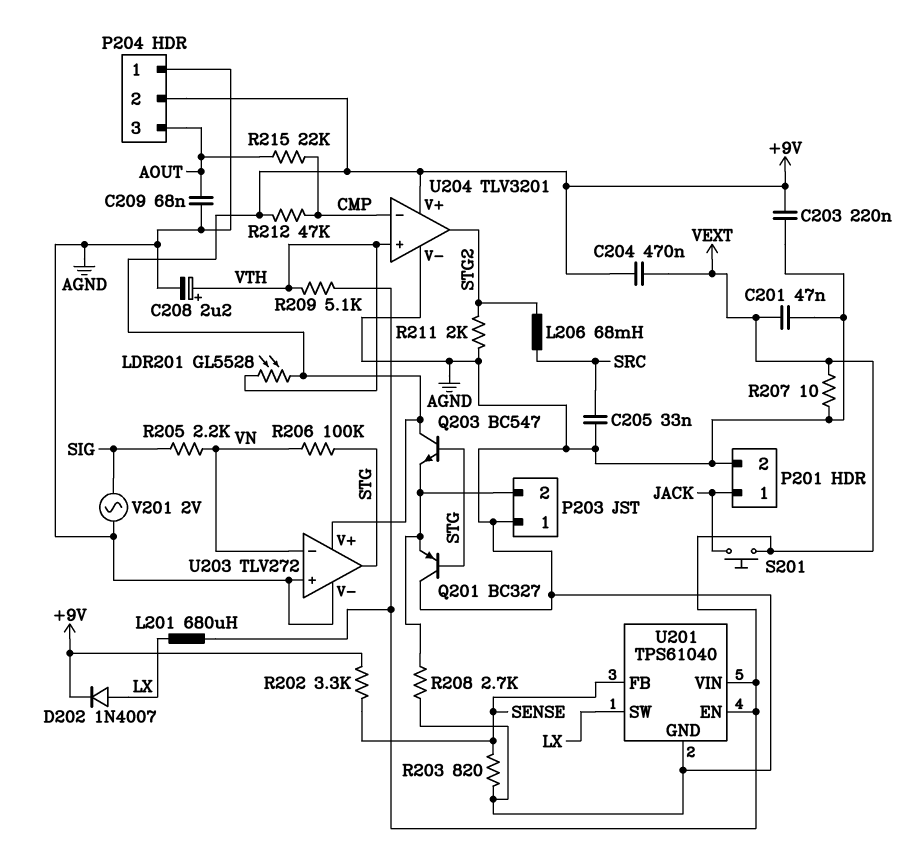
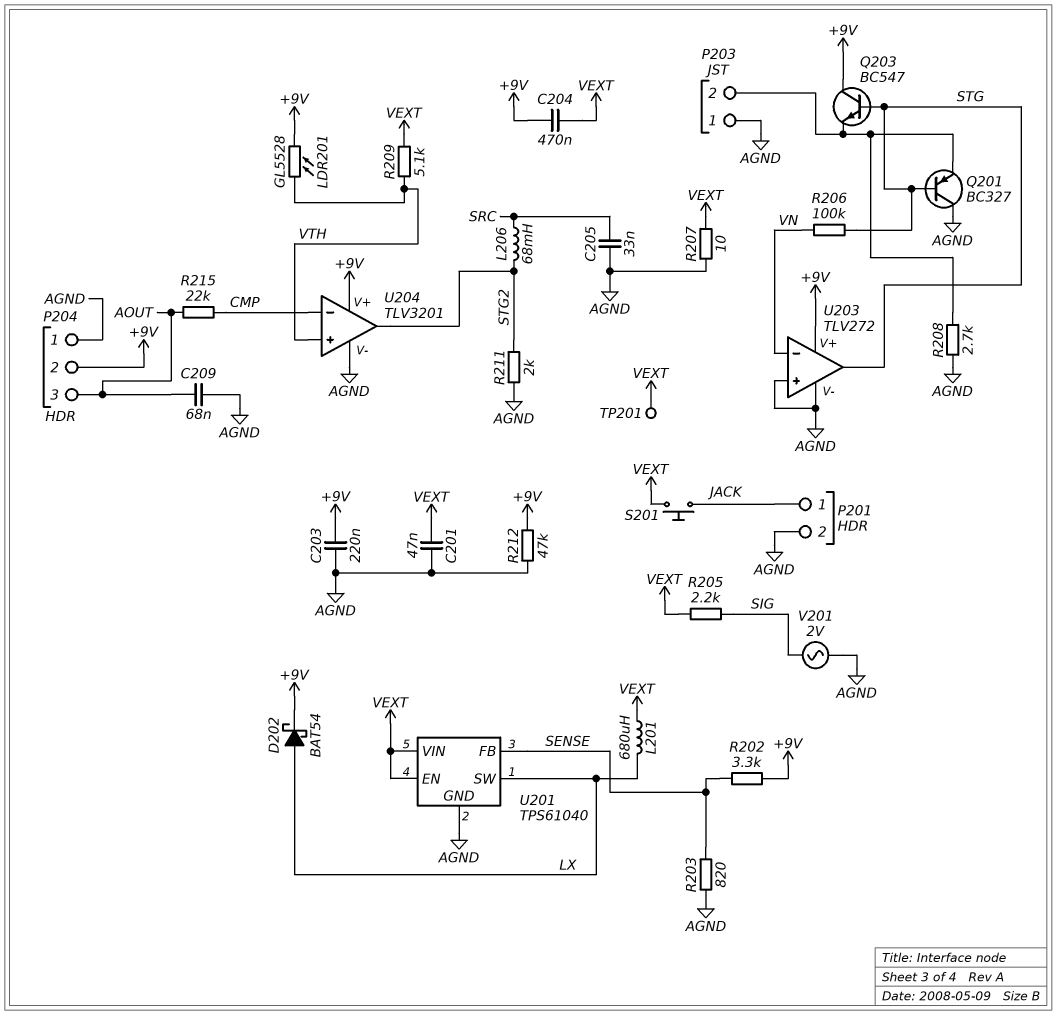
C208: 2.2uF (plus VTH, minus AGND) -> none
D202: diode 1N4007 (A LX, K +9V) -> schottky BAT54 (A LX, K +9V)
R205: 2.2k (SIG, VN) -> 2.2k (SIG, VEXT)
R212: 47k (+9V, CMP) -> 47k (+9V, AGND)
TP201: none -> test point (VEXT)

